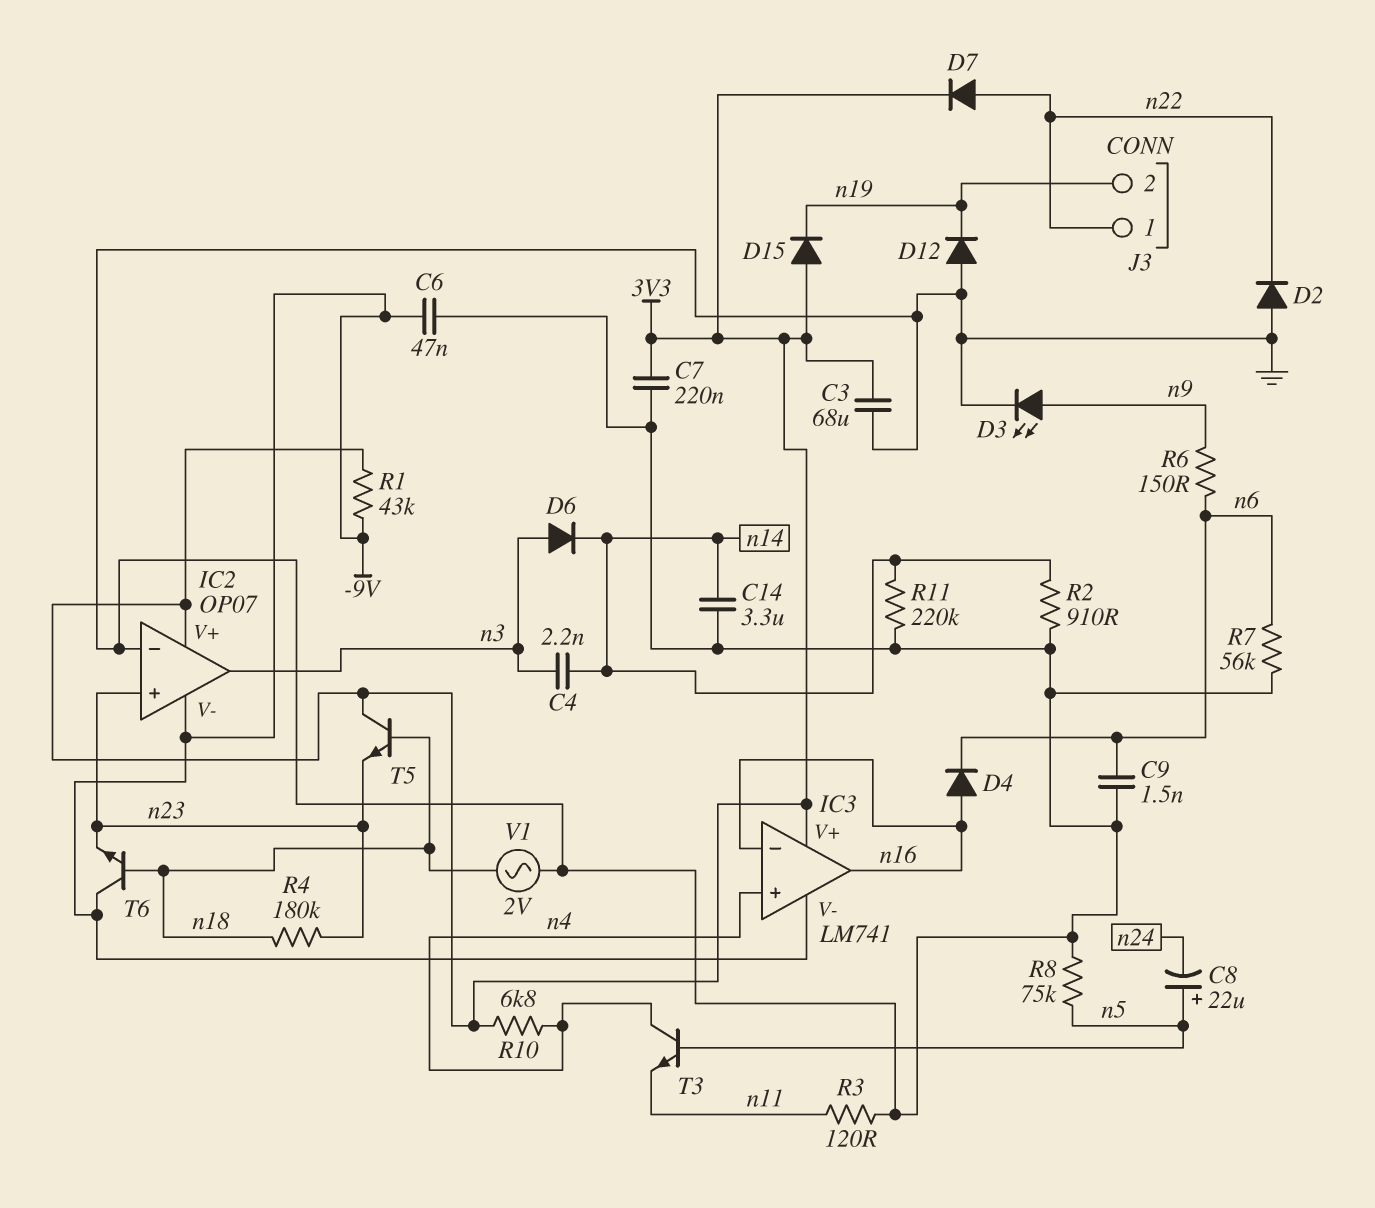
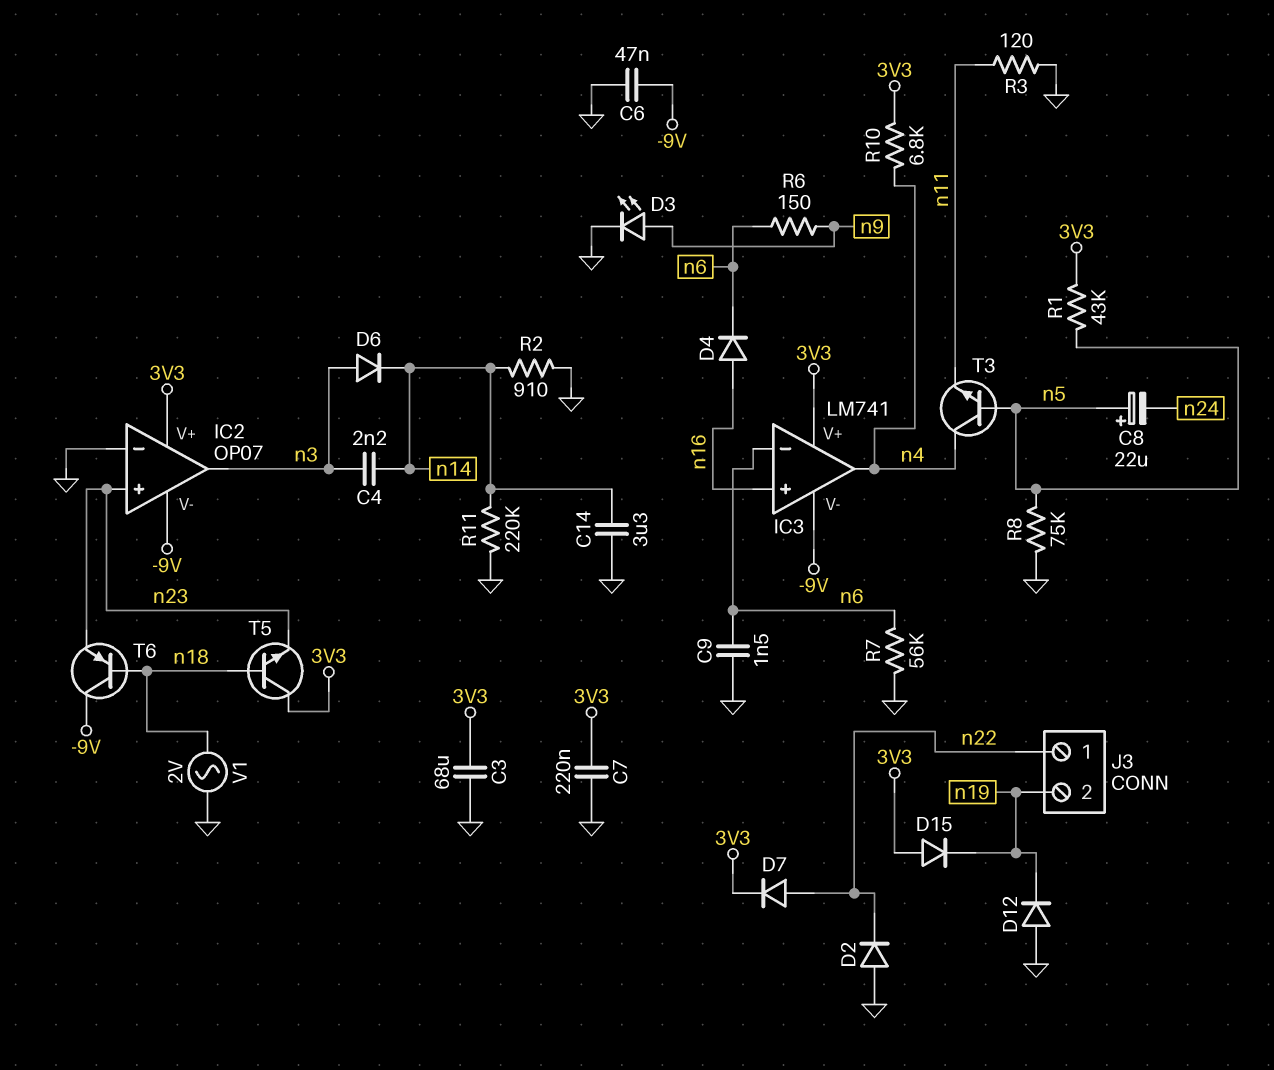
IC3 pin in+: n4 -> n16
IC3 pin in-: n16 -> n6
IC3 pin out: n16 -> n4
R1: 43k (-9V, 3V3) -> 43k (3V3, n5)
R4: 180k (n18, n23) -> none
T6: NPN (B n18, C -9V, E n23) -> PNP (B n18, C -9V, E n23)

